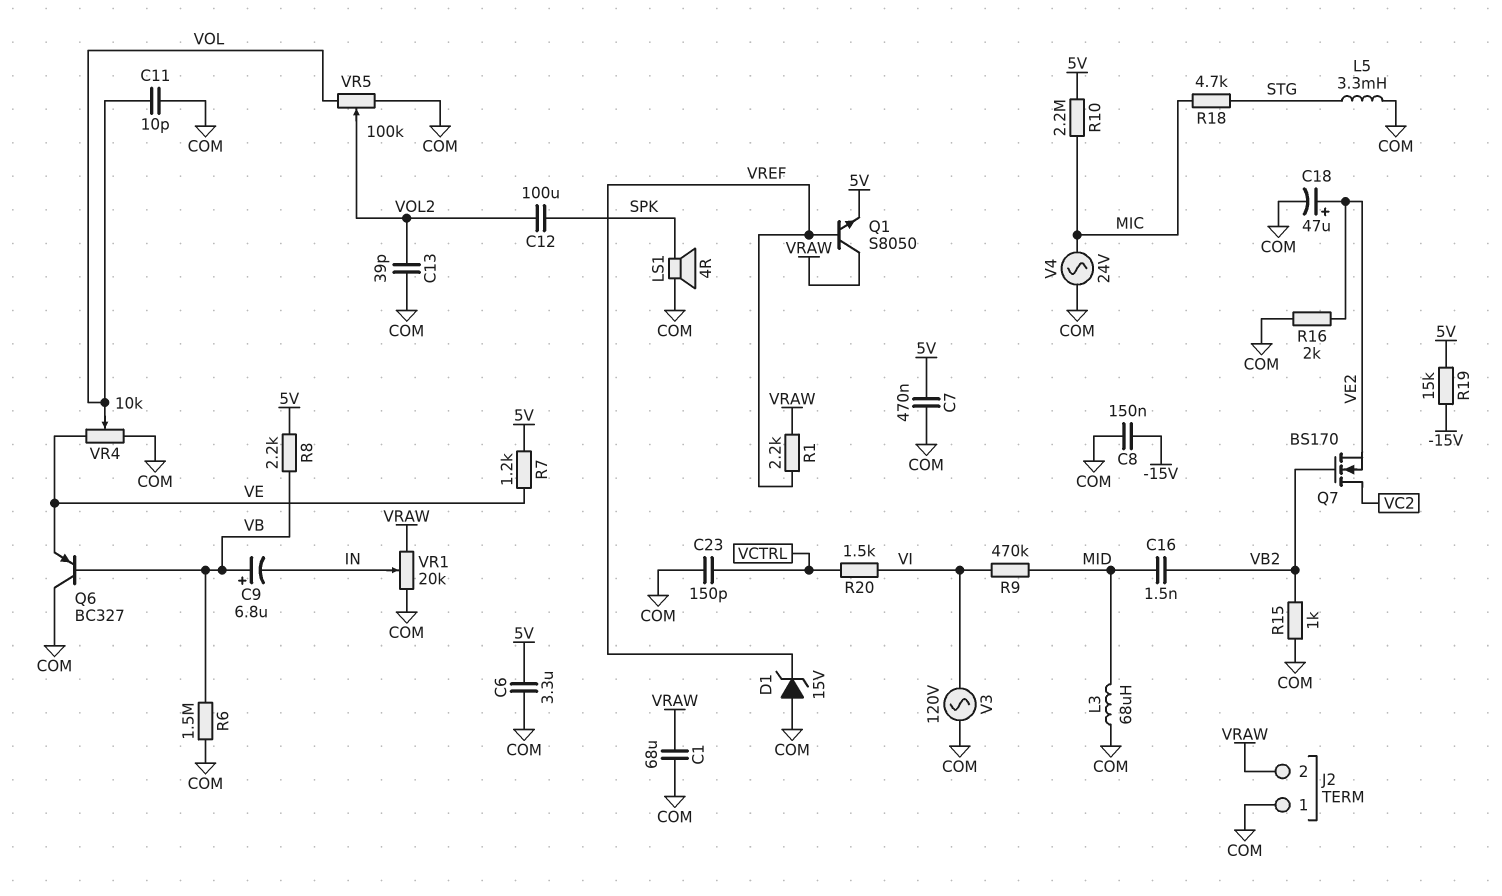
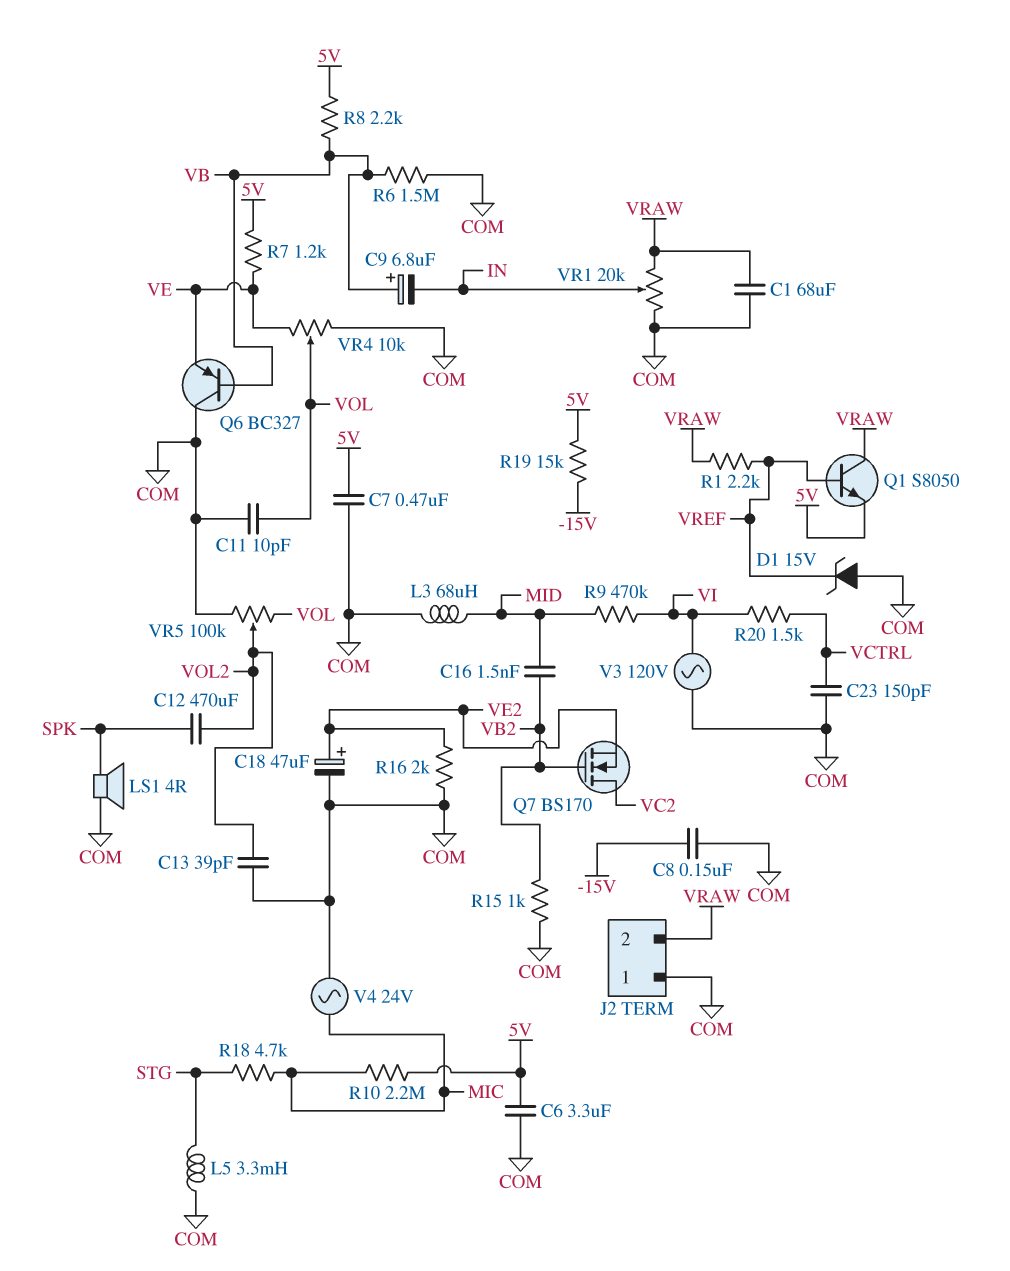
C12: 100uF (SPK, VOL2) -> 470uF (SPK, VOL2)

